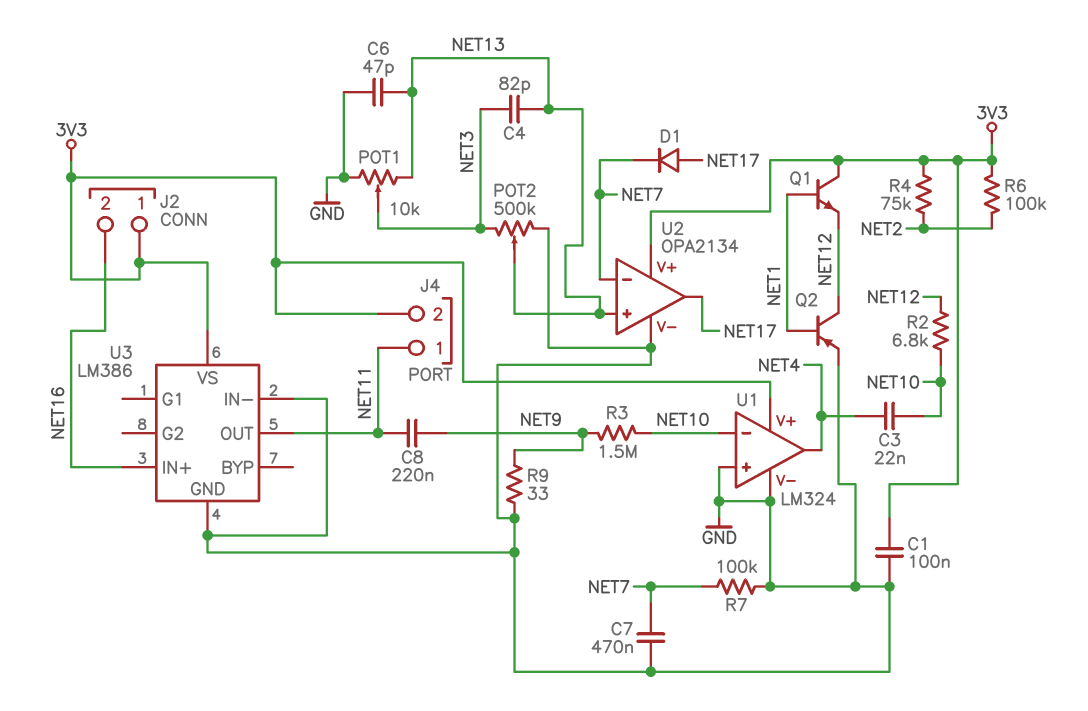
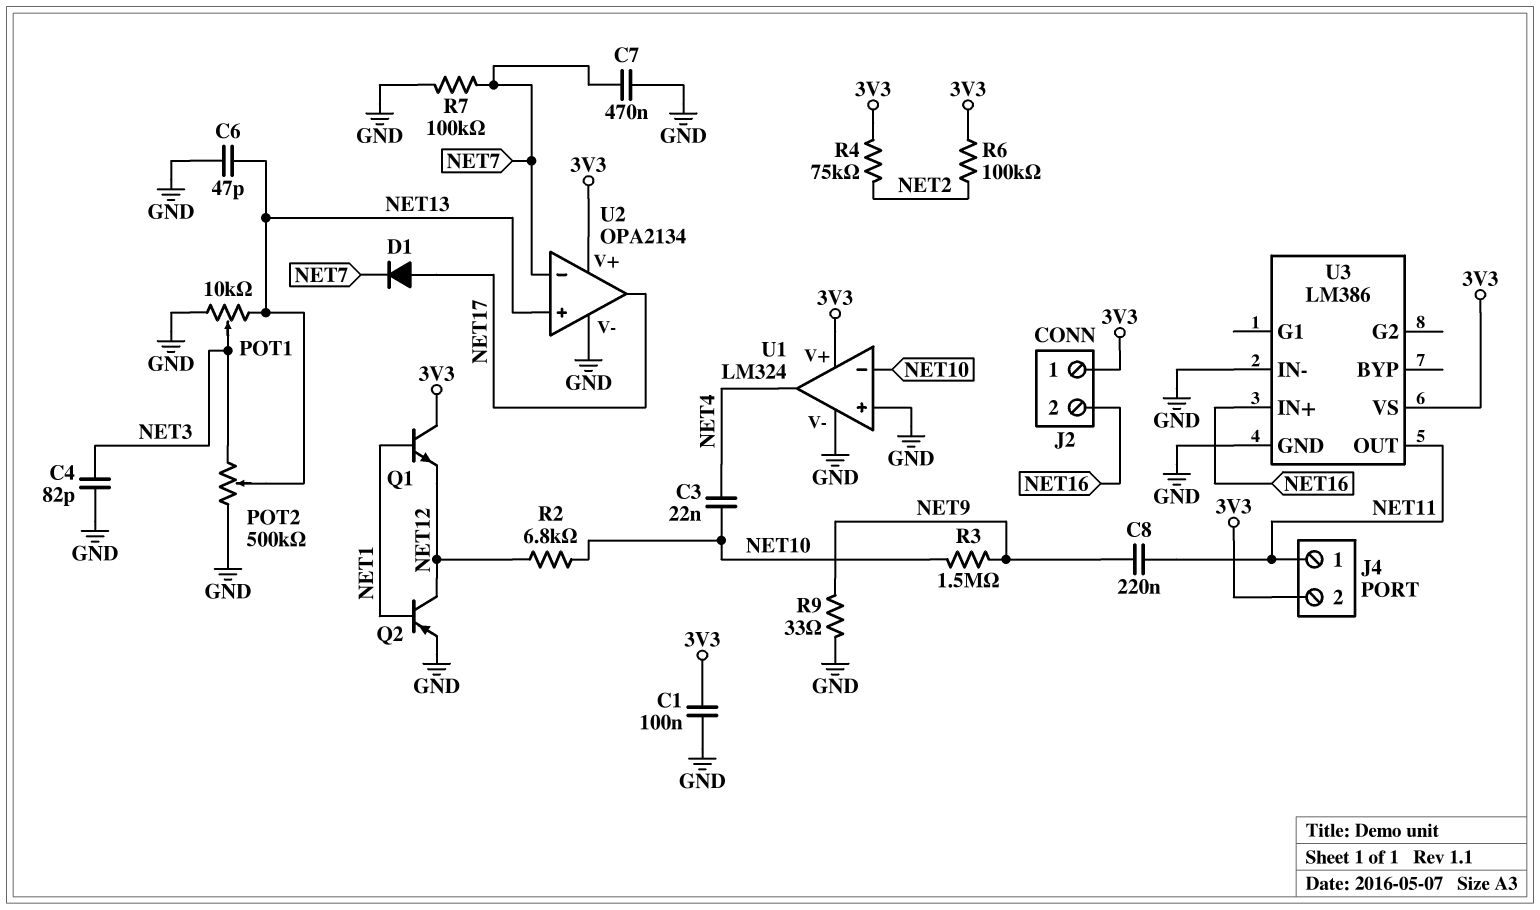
C4: 82pF (NET3, NET13) -> 82pF (GND, NET3)

